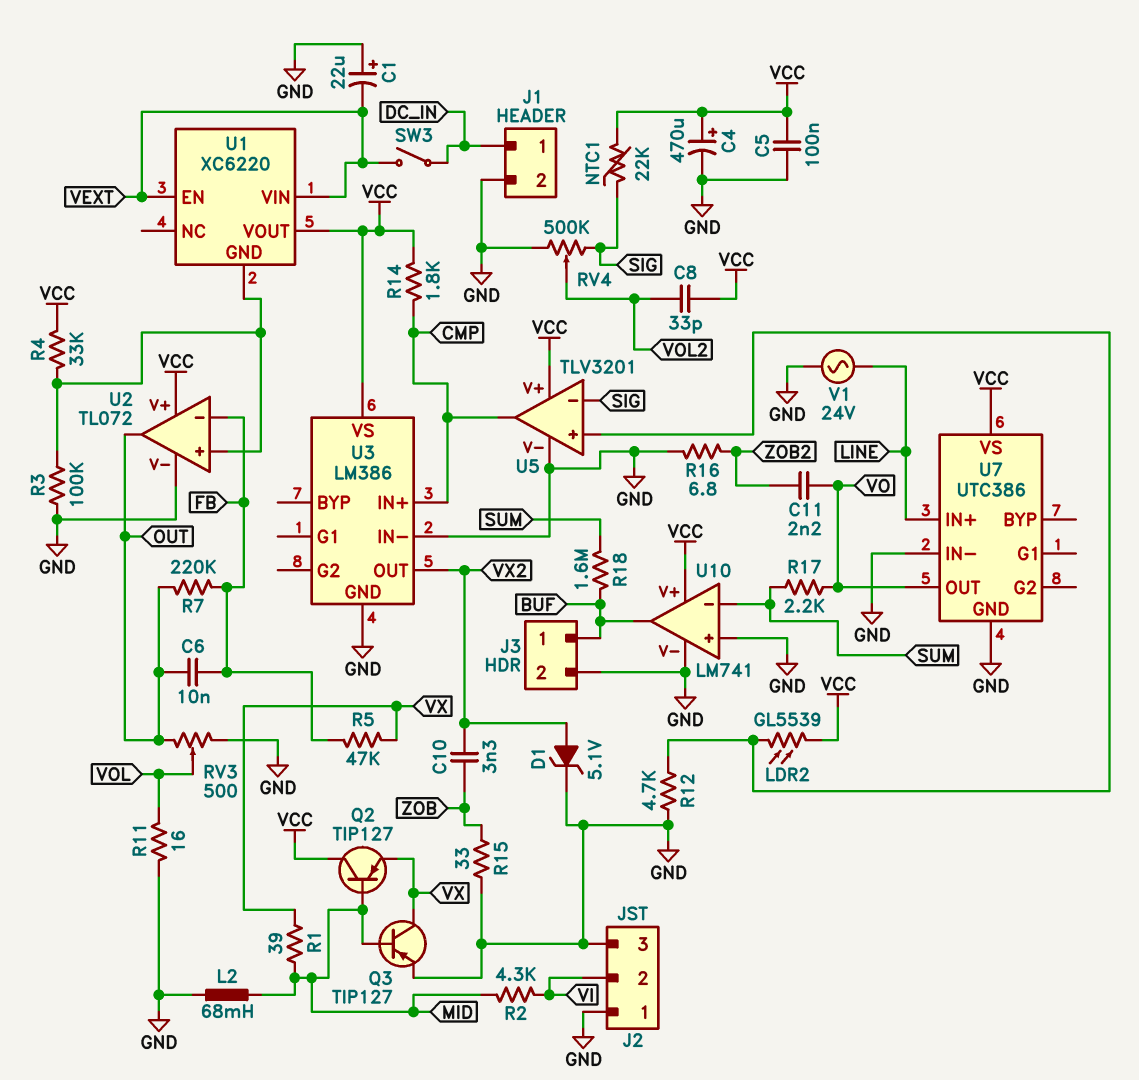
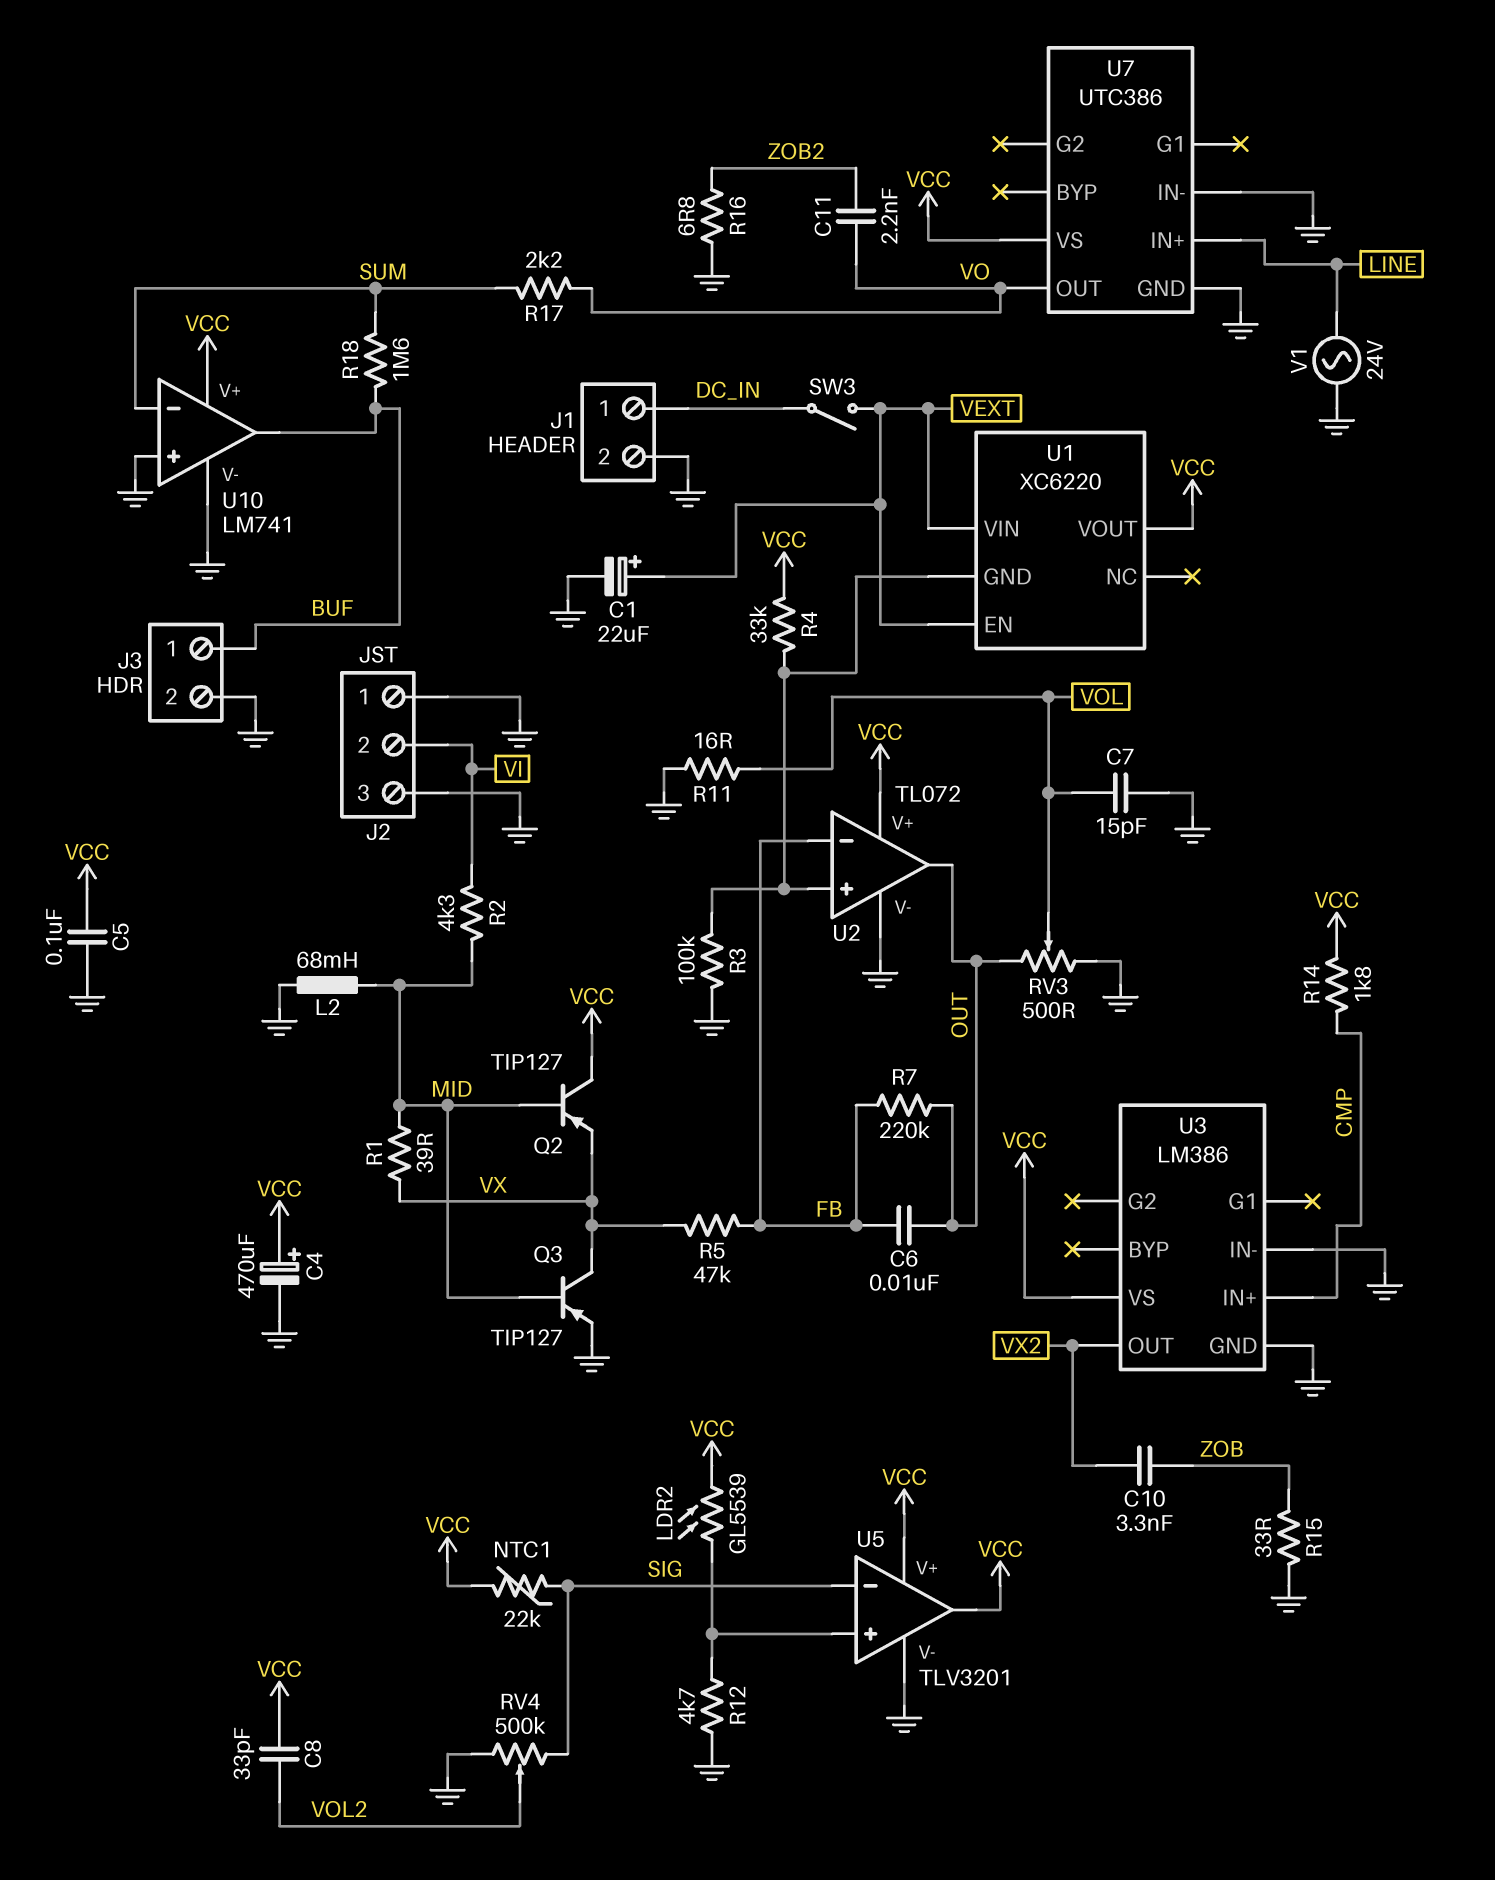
C1: 22uF (plus GND, minus VEXT) -> 22uF (plus VEXT, minus GND)
C7: none -> 15pF (GND, VOL)
D1: zener 5.1V (A VX2, K GND) -> none
U5 pin out: CMP -> VCC

